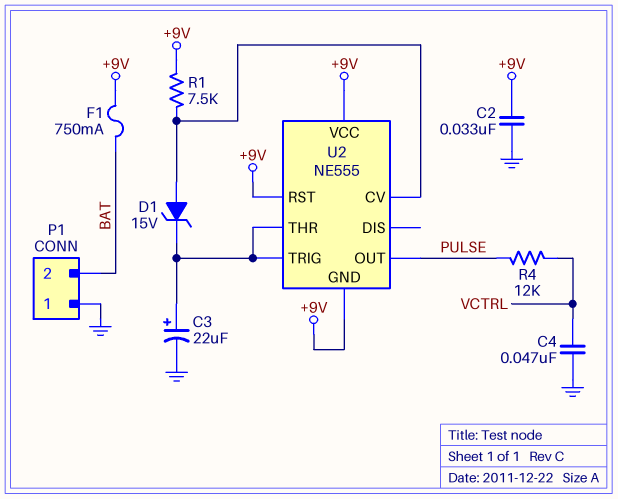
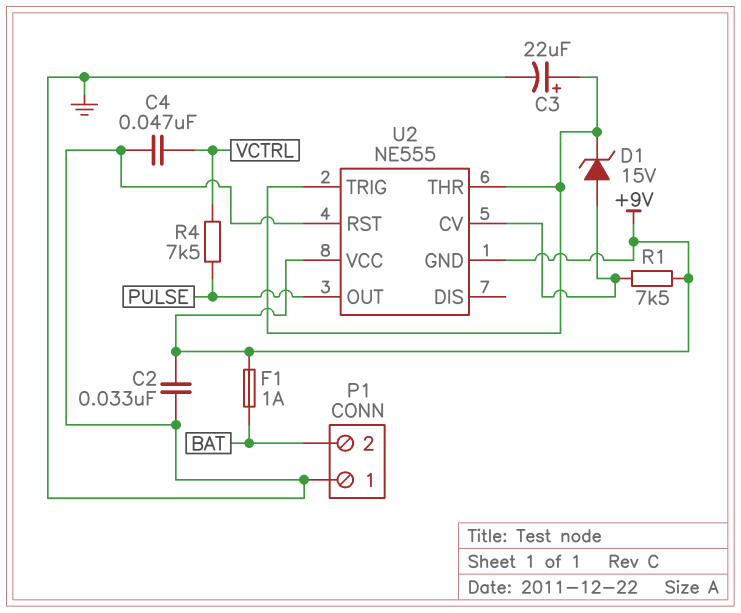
F1: 750mA (+9V, BAT) -> 1A (+9V, BAT)
R4: 12k (PULSE, VCTRL) -> 7.5k (PULSE, VCTRL)
U2 pin RST: +9V -> GND

